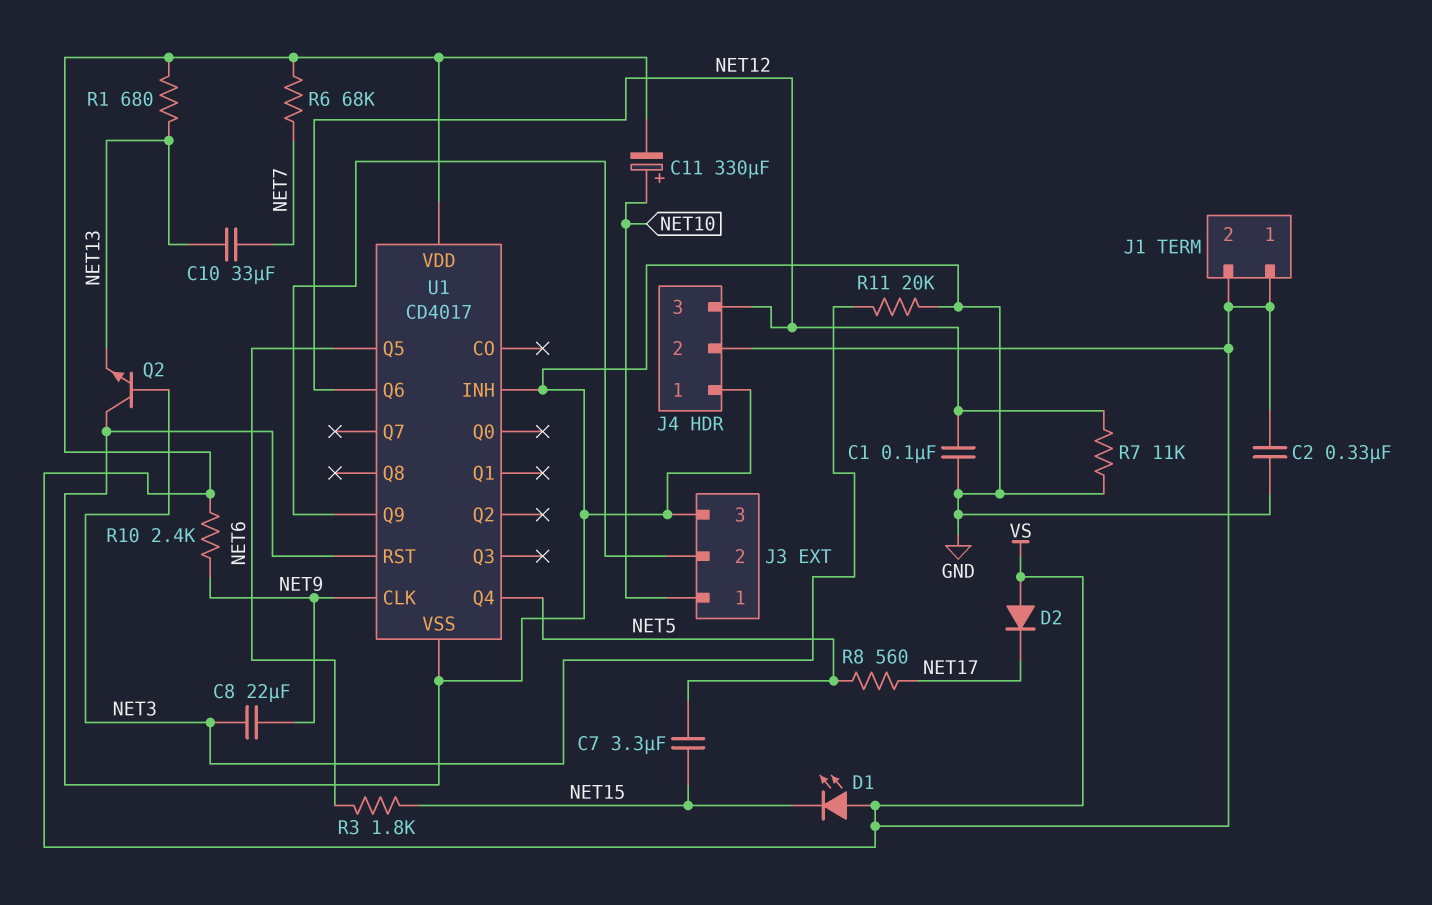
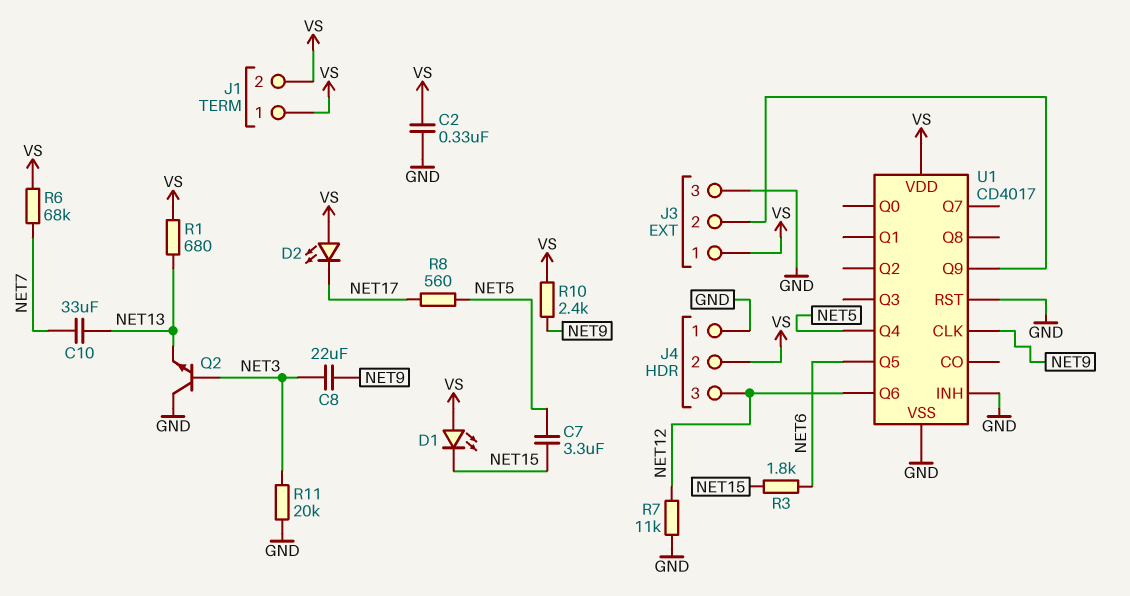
C1: 100nF (GND, NET12) -> none
C11: 330uF (plus NET10, minus VS) -> none
D2: diode (A VS, K NET17) -> LED (A VS, K NET17)
J3 pin 1: NET10 -> VS

